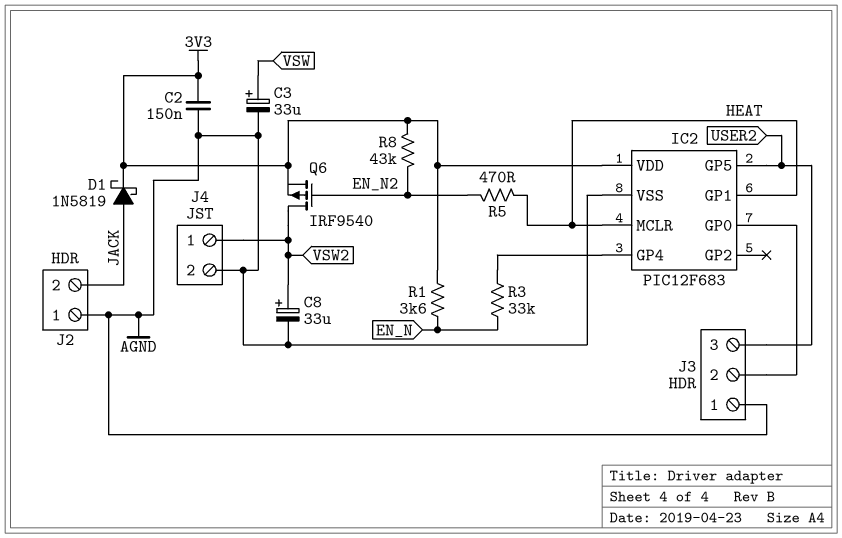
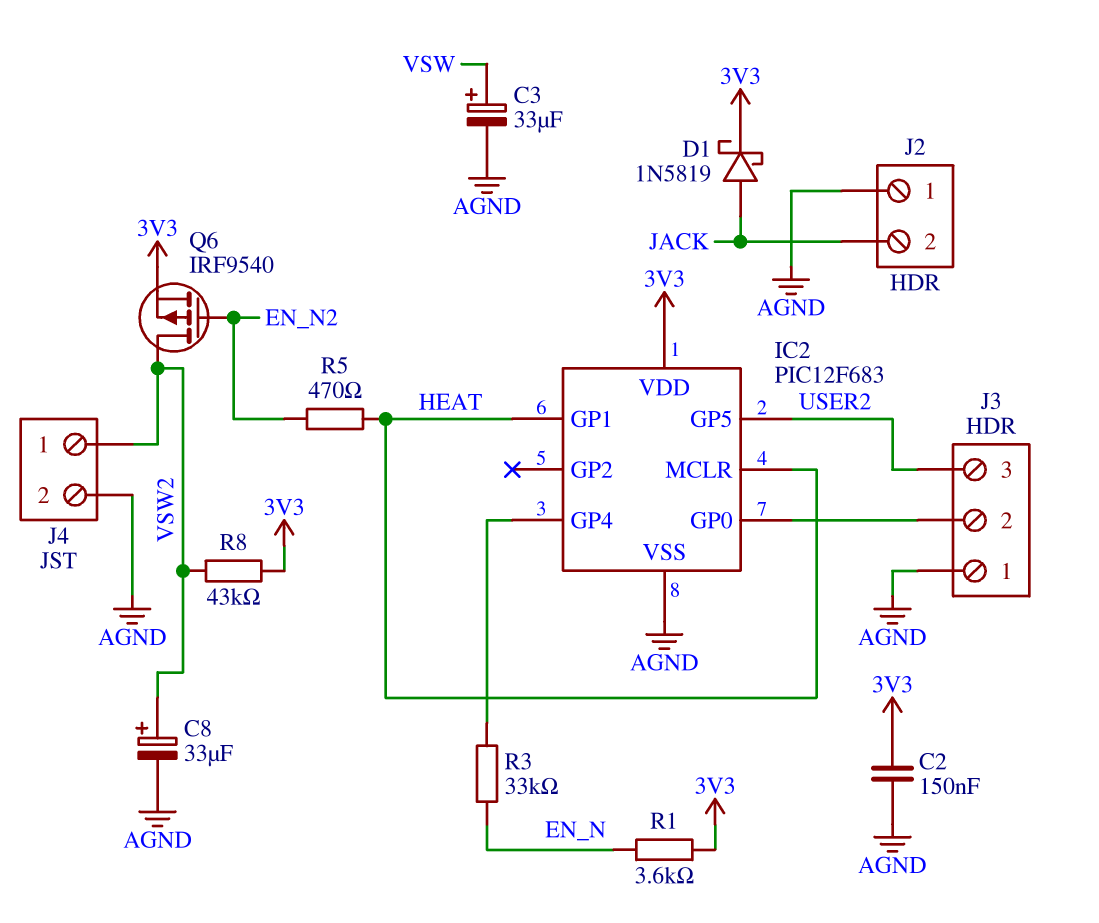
R8: 43k (3V3, EN_N2) -> 43k (3V3, VSW2)

